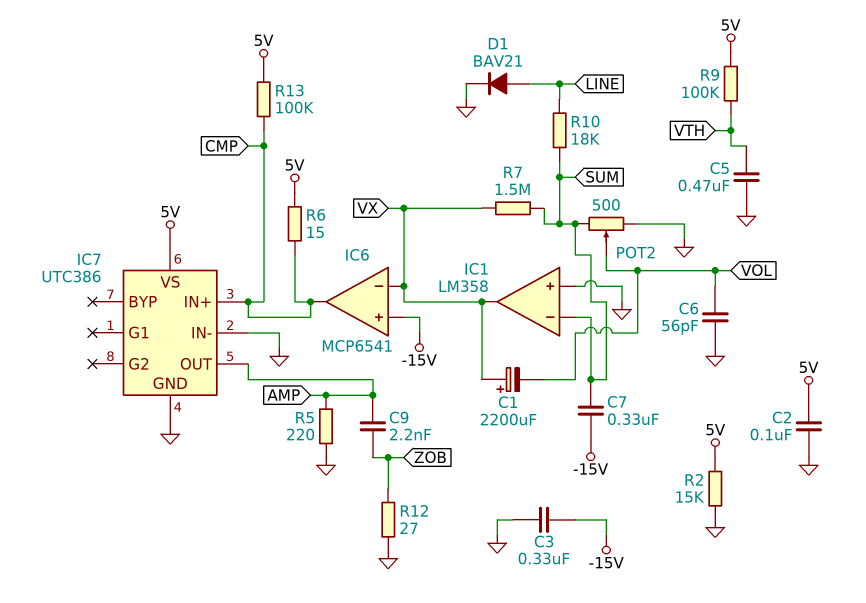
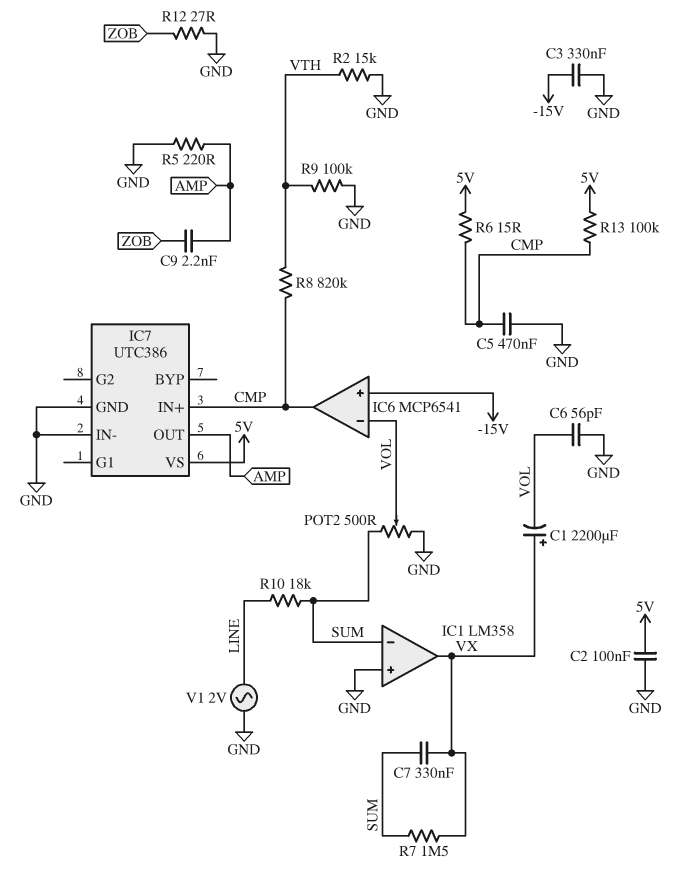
C5: 470nF (GND, VTH) -> 470nF (CMP, GND)
C7: 330nF (-15V, SUM) -> 330nF (SUM, VX)
D1: diode BAV21 (A LINE, K GND) -> none
IC6 pin in-: VX -> VOL
R2: 15k (5V, GND) -> 15k (GND, VTH)
R8: none -> 820k (CMP, VTH)
R9: 100k (5V, VTH) -> 100k (GND, VTH)
V1: none -> AC 2V (GND, LINE)

